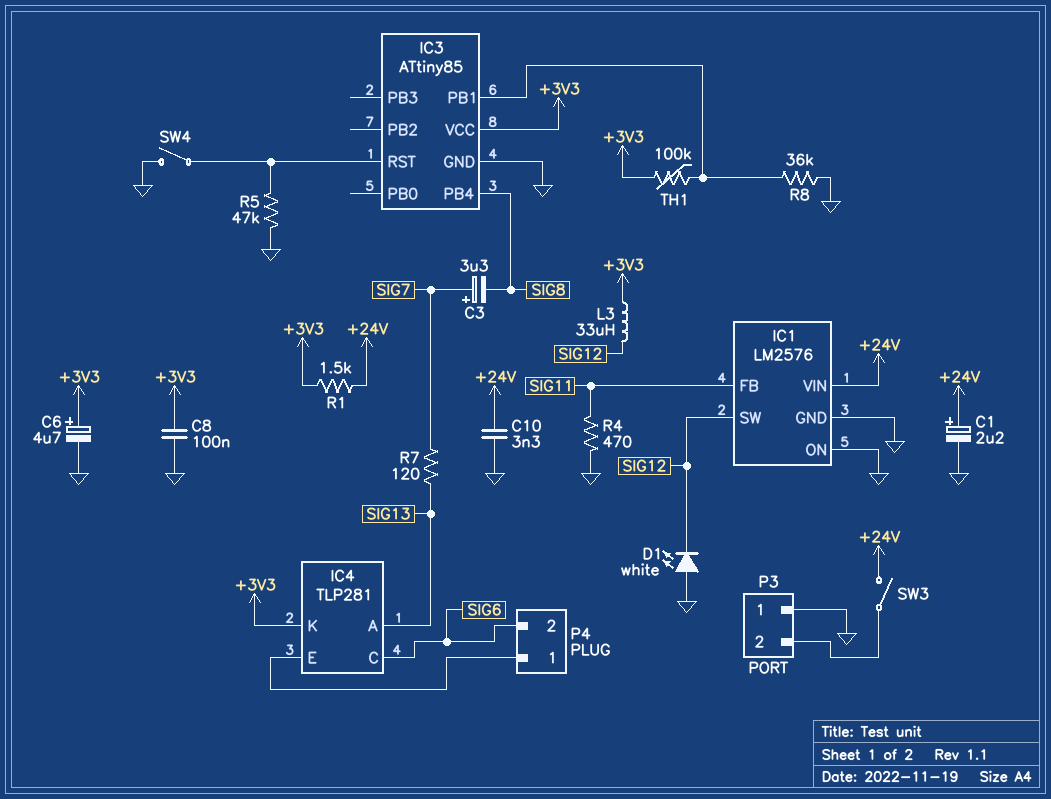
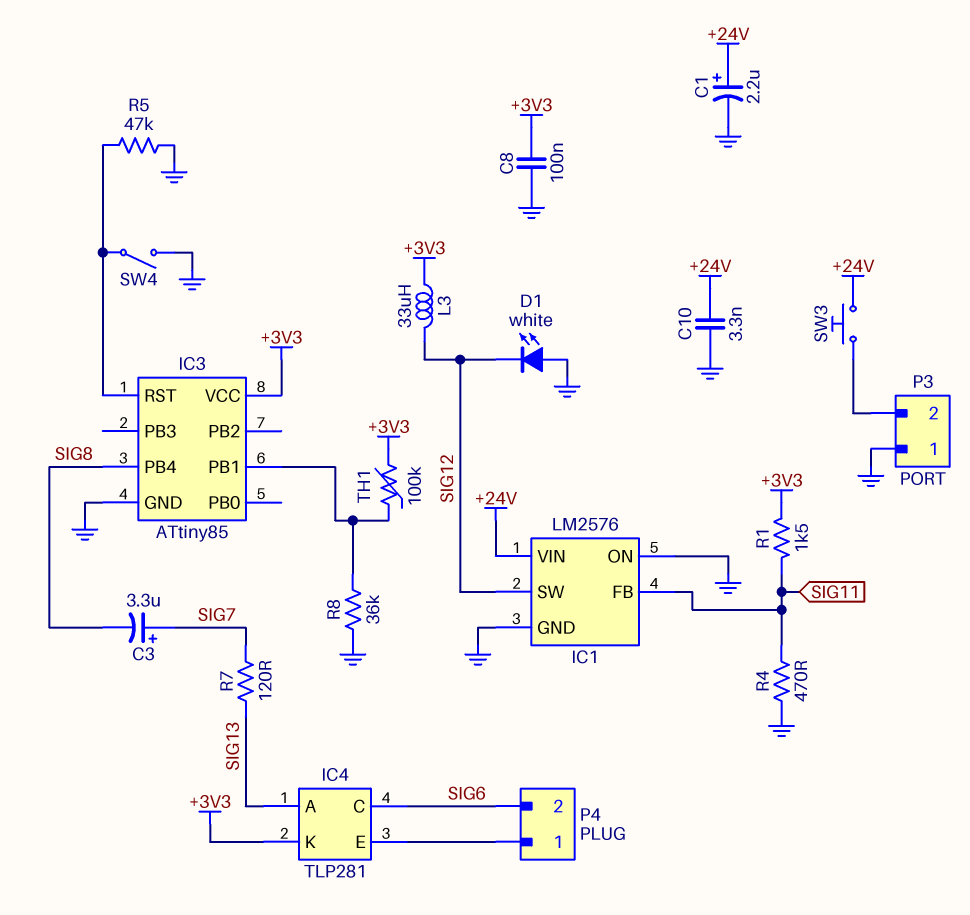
C6: 4.7uF (plus +3V3, minus GND) -> none
R1: 1.5k (+3V3, +24V) -> 1.5k (+3V3, SIG11)
SW3: switch (+24V, P3/2) -> button (+24V, P3/2)

